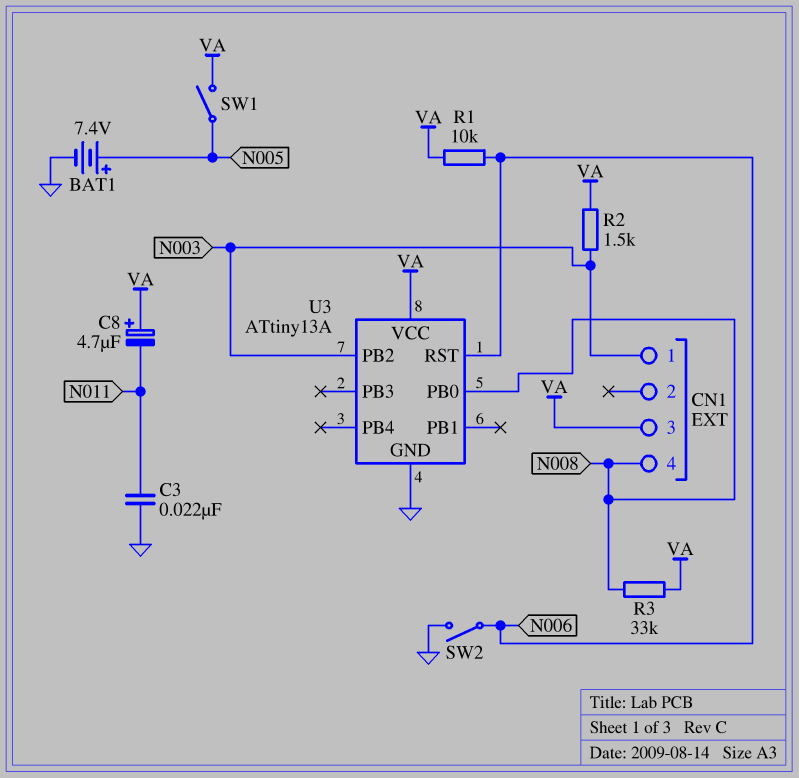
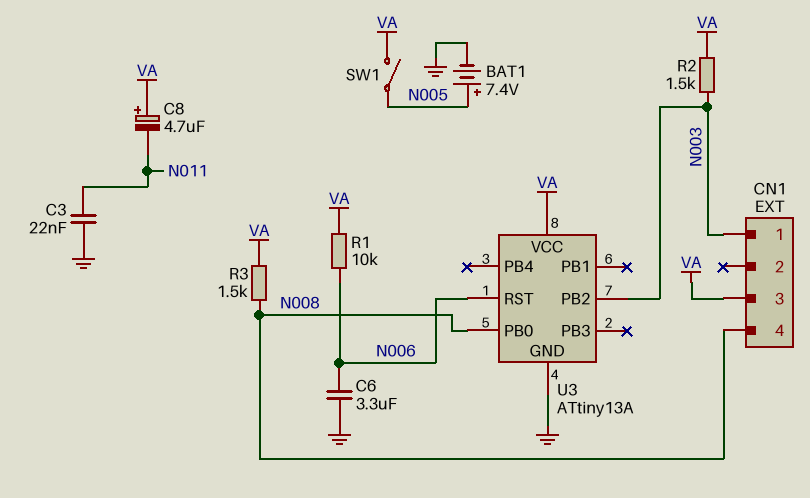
C6: none -> 3.3uF (GND, N006)
R3: 33k (N008, VA) -> 1.5k (N008, VA)
SW2: switch (GND, N006) -> none

